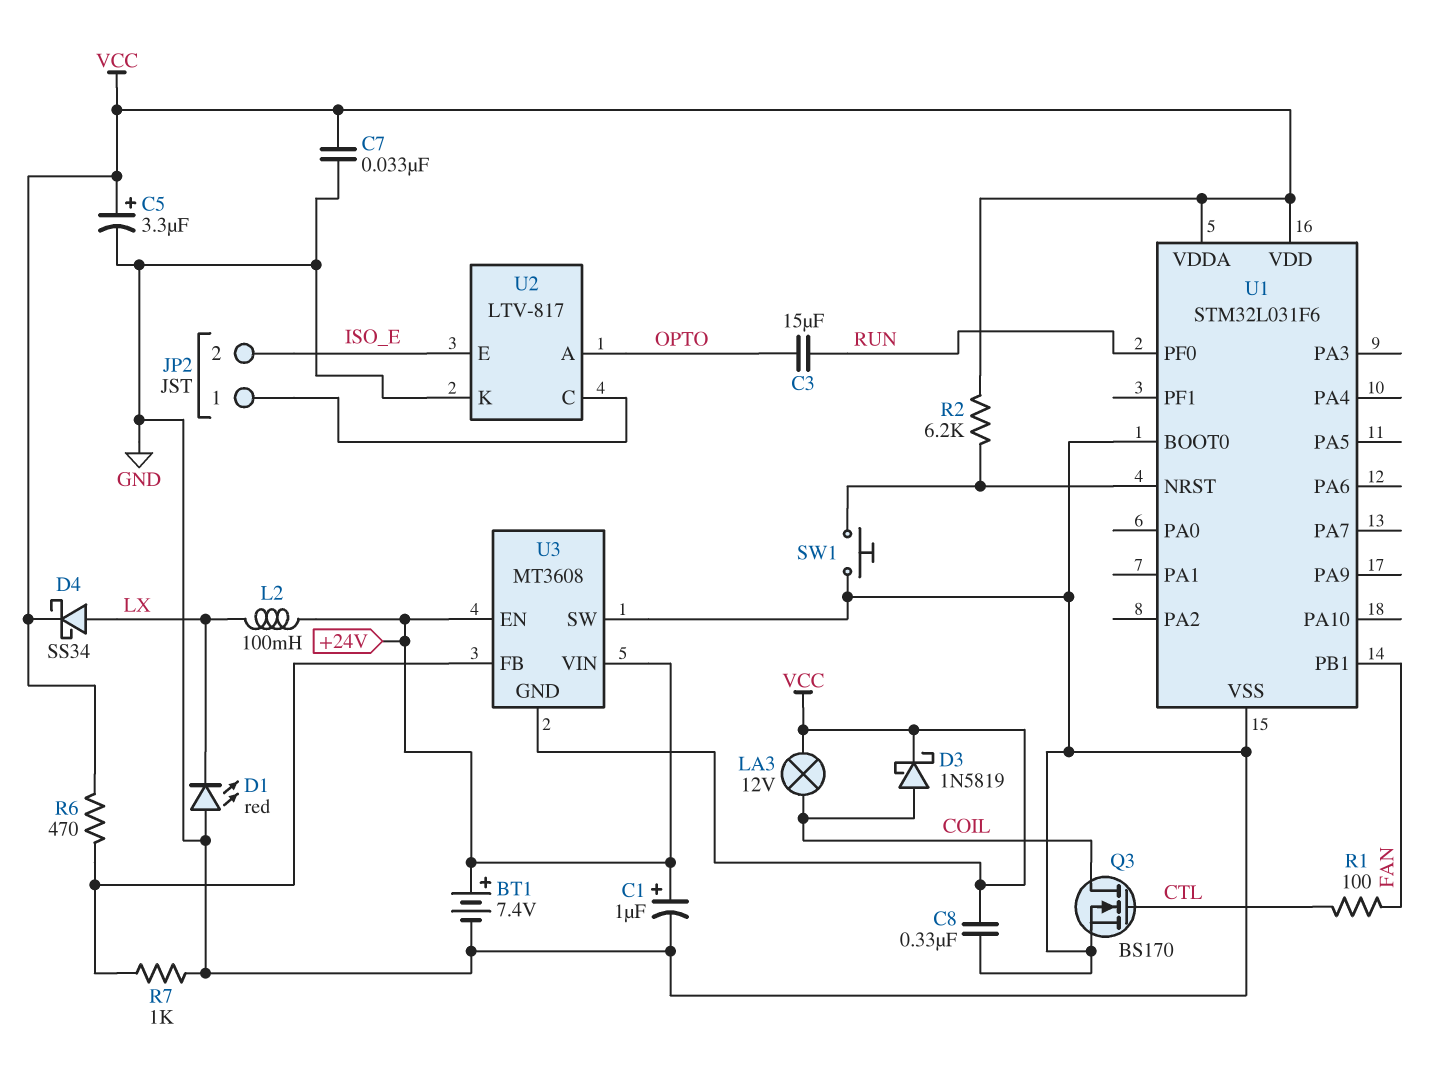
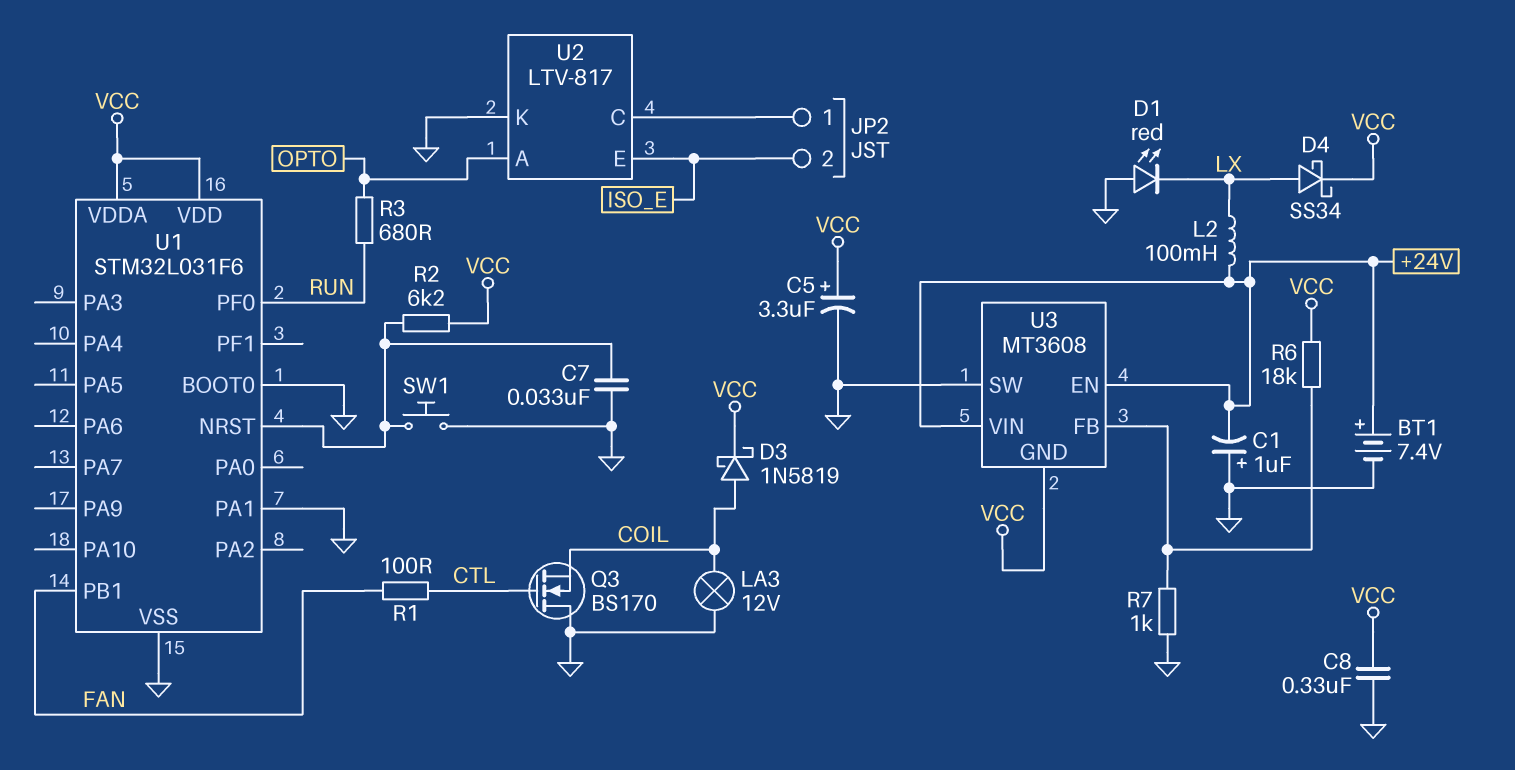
C1: 1uF (plus +24V, minus GND) -> 1uF (plus GND, minus +24V)
C3: 15uF (OPTO, RUN) -> none
C7: 33nF (GND, VCC) -> 33nF (GND, U1/NRST)
LA3: lamp 12V (COIL, VCC) -> lamp 12V (COIL, GND)
Q3: NMOS BS170 (G CTL, D COIL, S GND) -> NMOS BS170 (G CTL, D GND, S COIL)
R3: none -> 680 (OPTO, RUN)
R6: 470 (U3/FB, VCC) -> 18k (U3/FB, VCC)
U1 pin PA1: none -> GND

